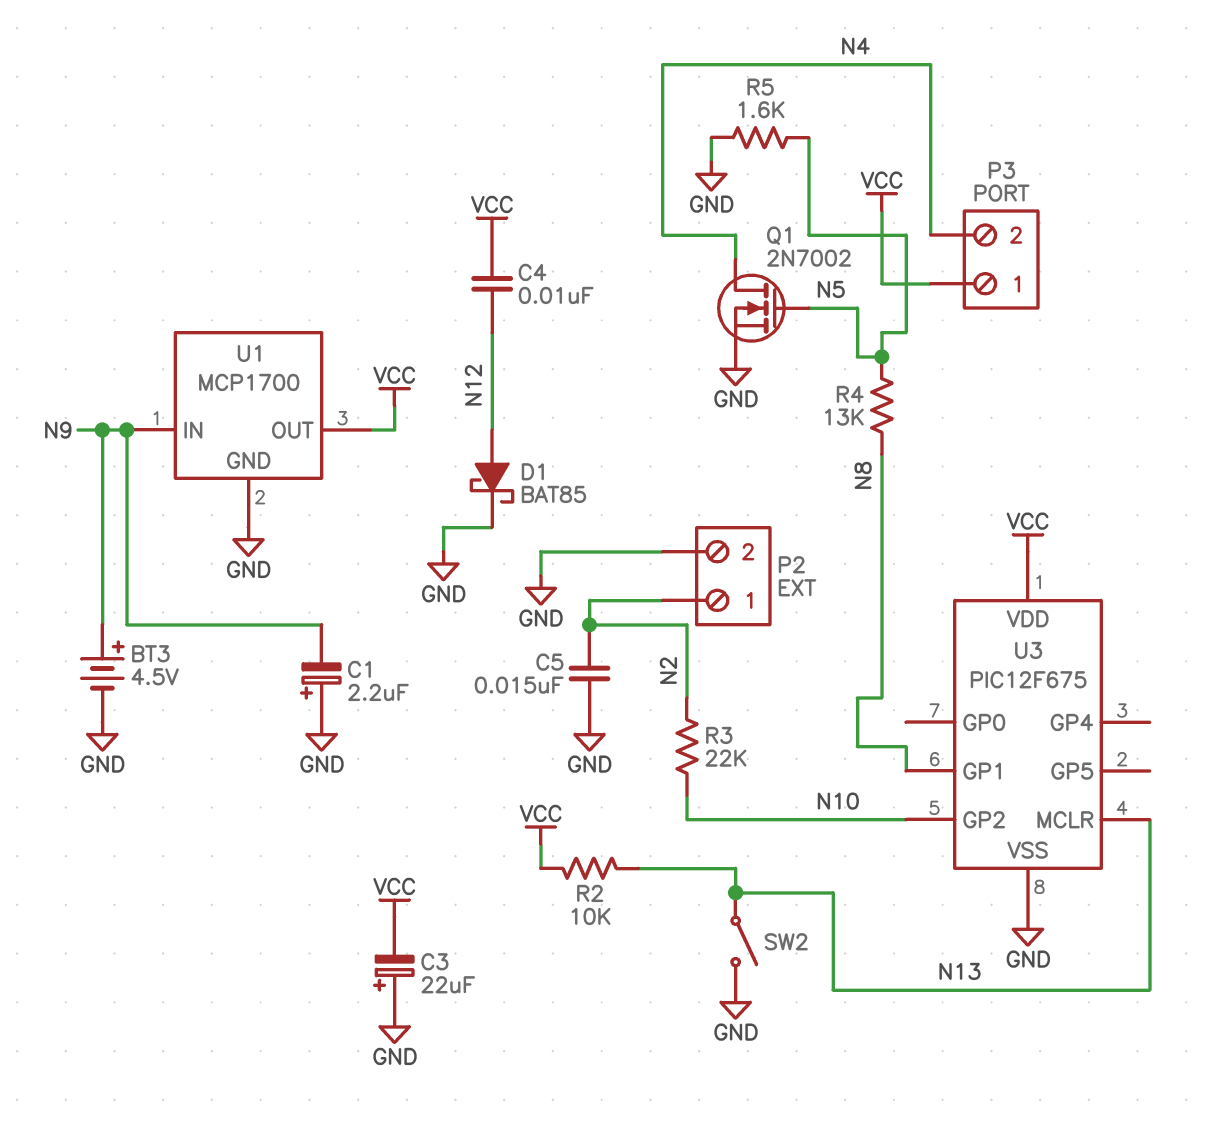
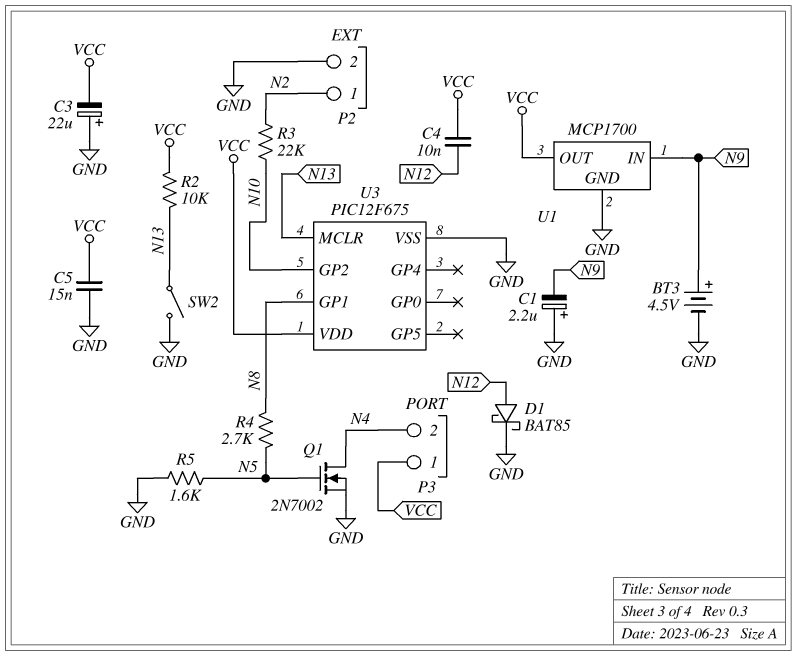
C5: 15nF (GND, N2) -> 15nF (GND, VCC)
R4: 13k (N5, N8) -> 2.7k (N5, N8)

